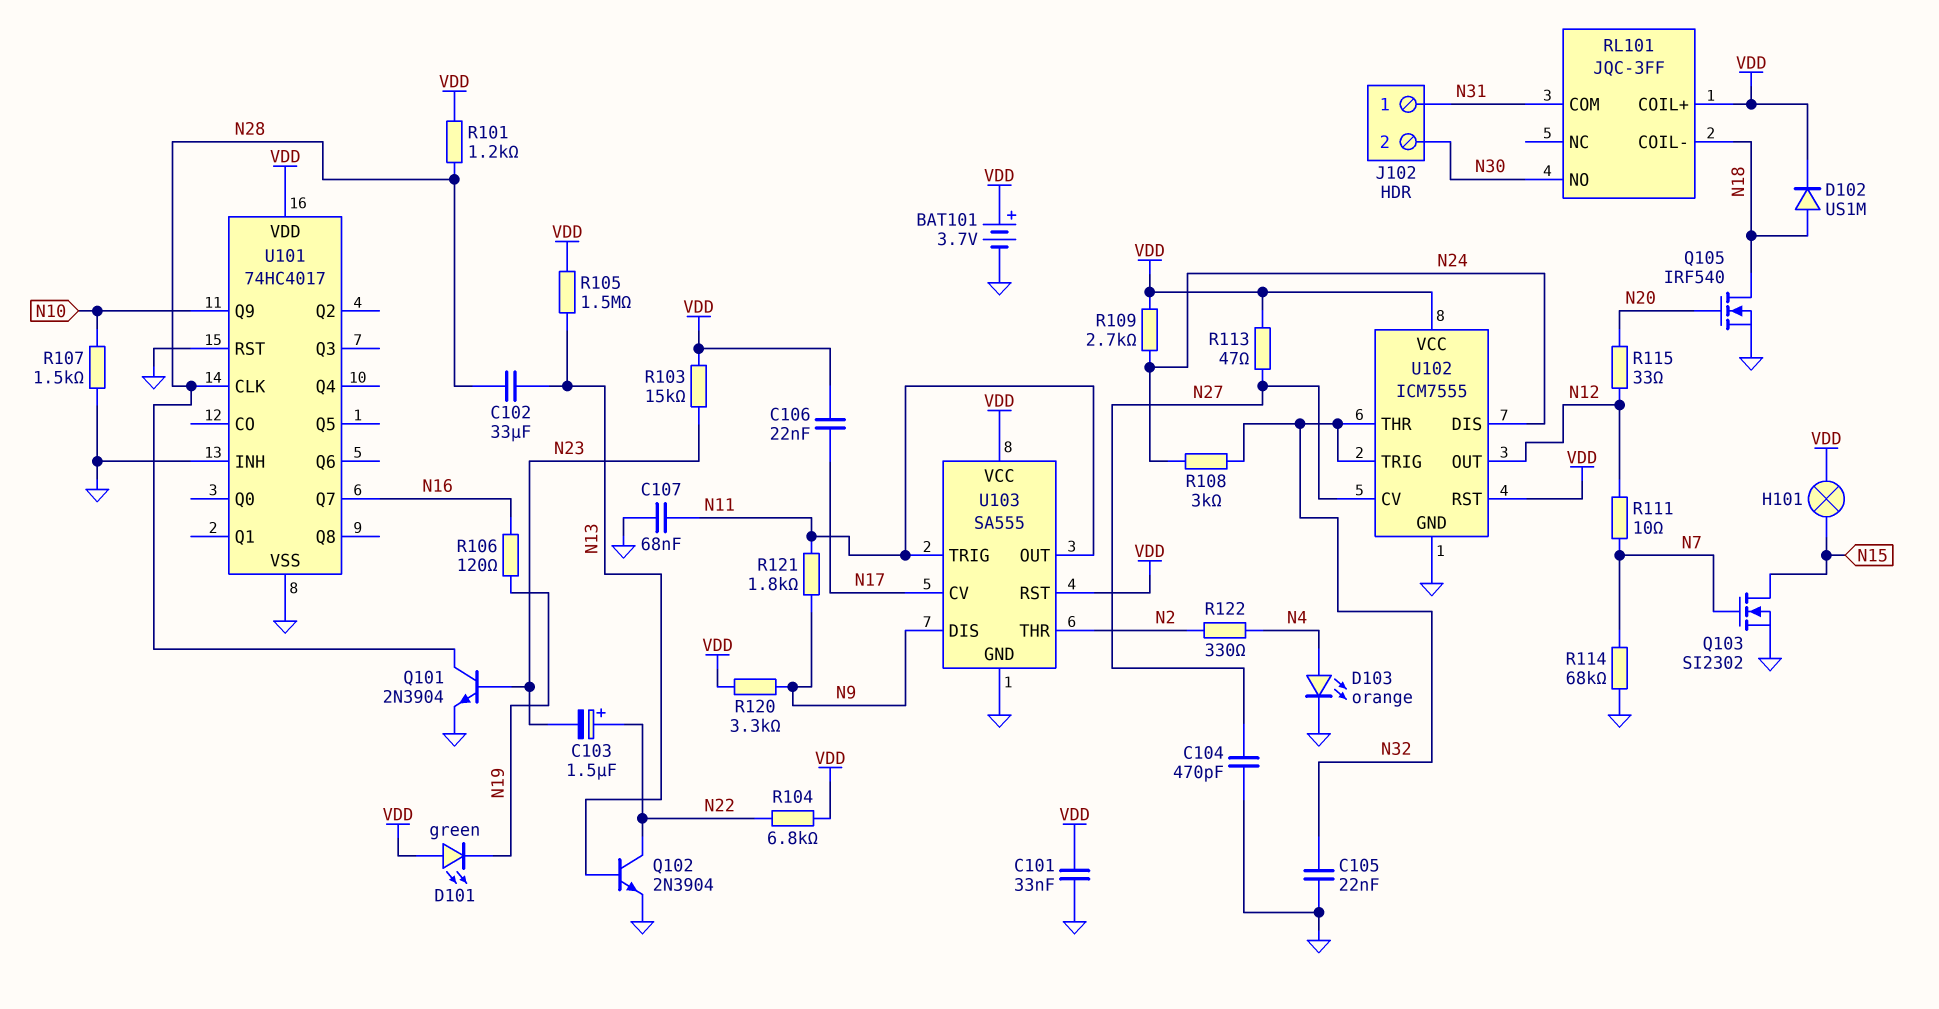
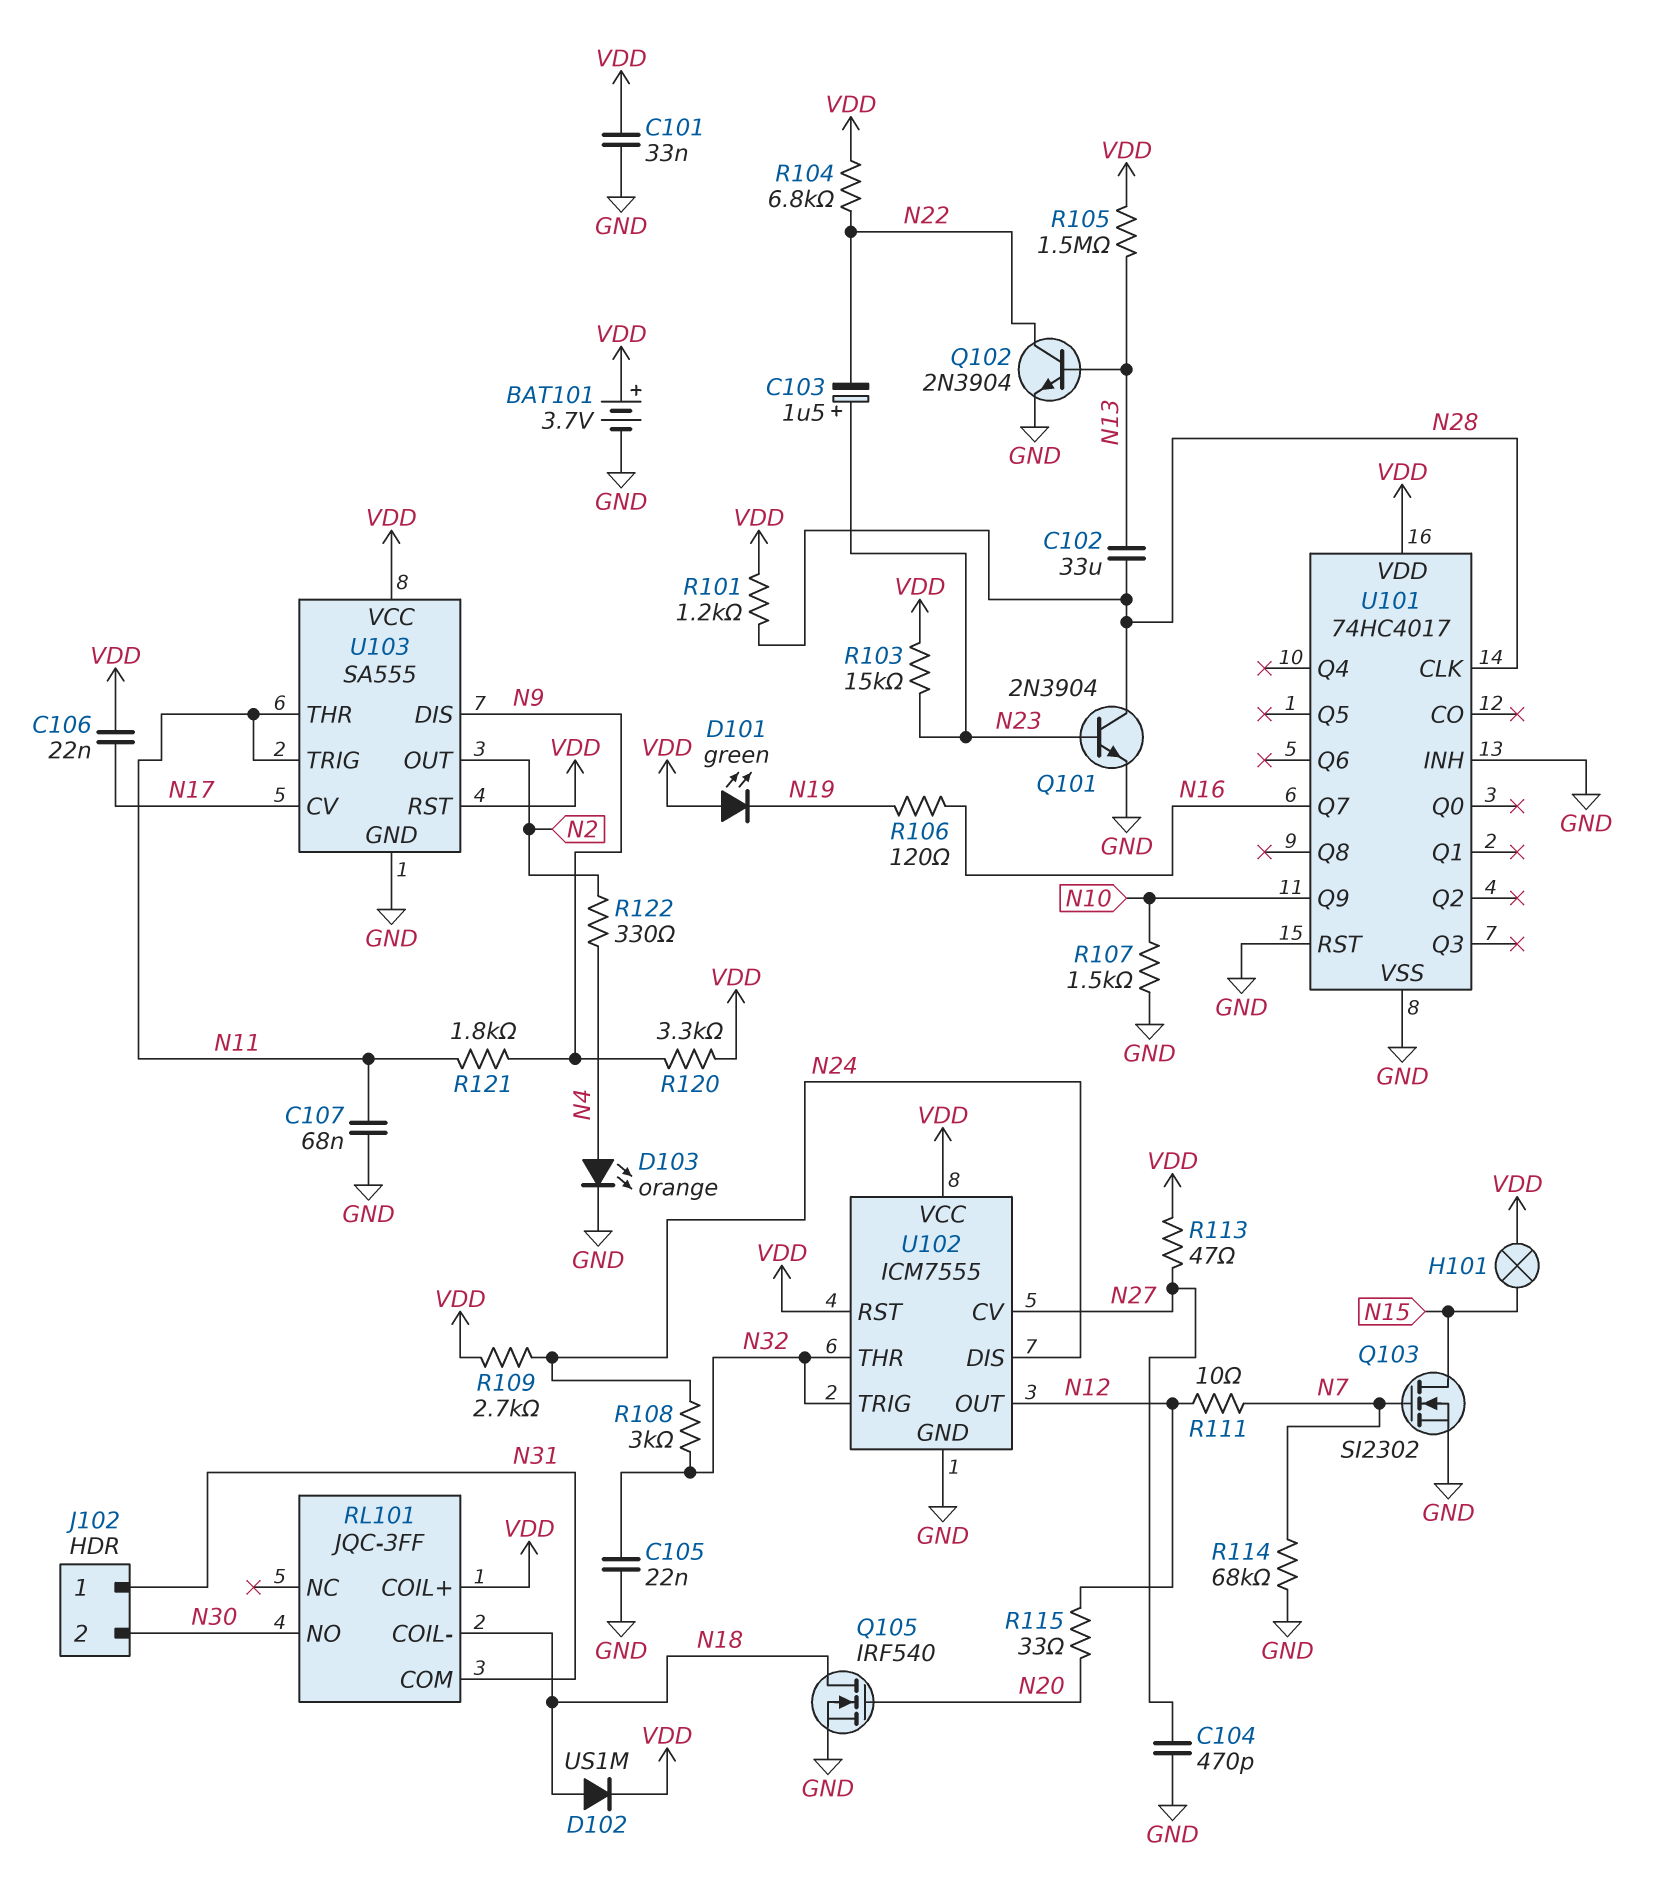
C103: 1.5uF (plus N22, minus N23) -> 1.5uF (plus N23, minus N22)
U103 pin OUT: N11 -> N2
U103 pin THR: N2 -> N11

